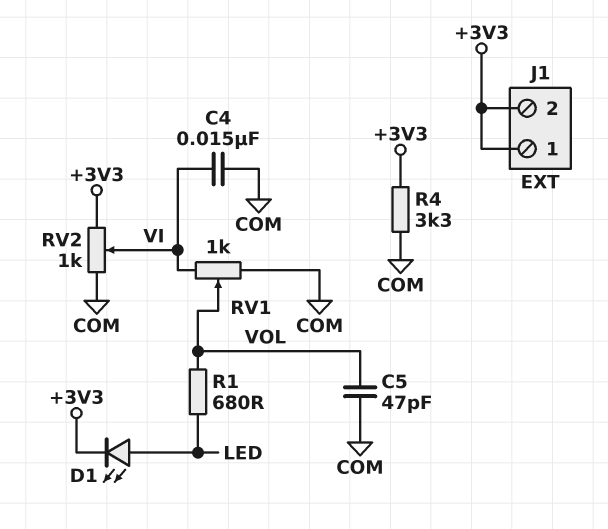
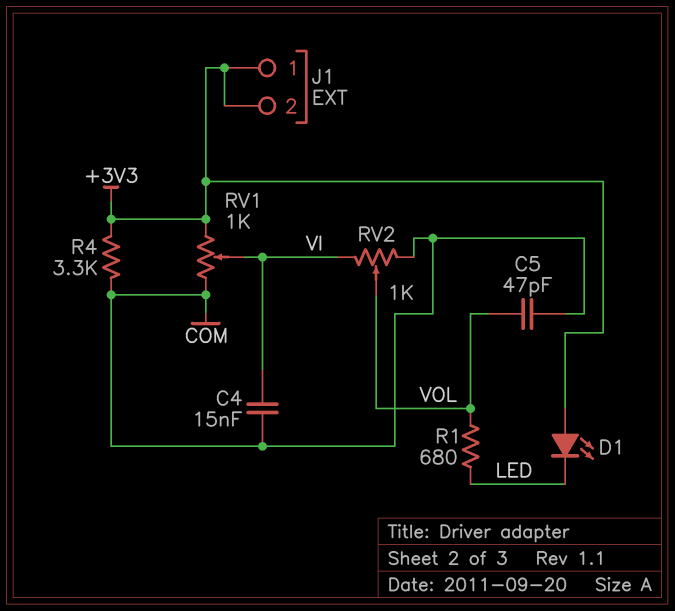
D1: LED (A LED, K +3V3) -> LED (A +3V3, K LED)
RV1: 1k (COM, VI, wiper VOL) -> 1k (+3V3, COM, wiper VI)
RV2: 1k (+3V3, COM, wiper VI) -> 1k (COM, VI, wiper VOL)

